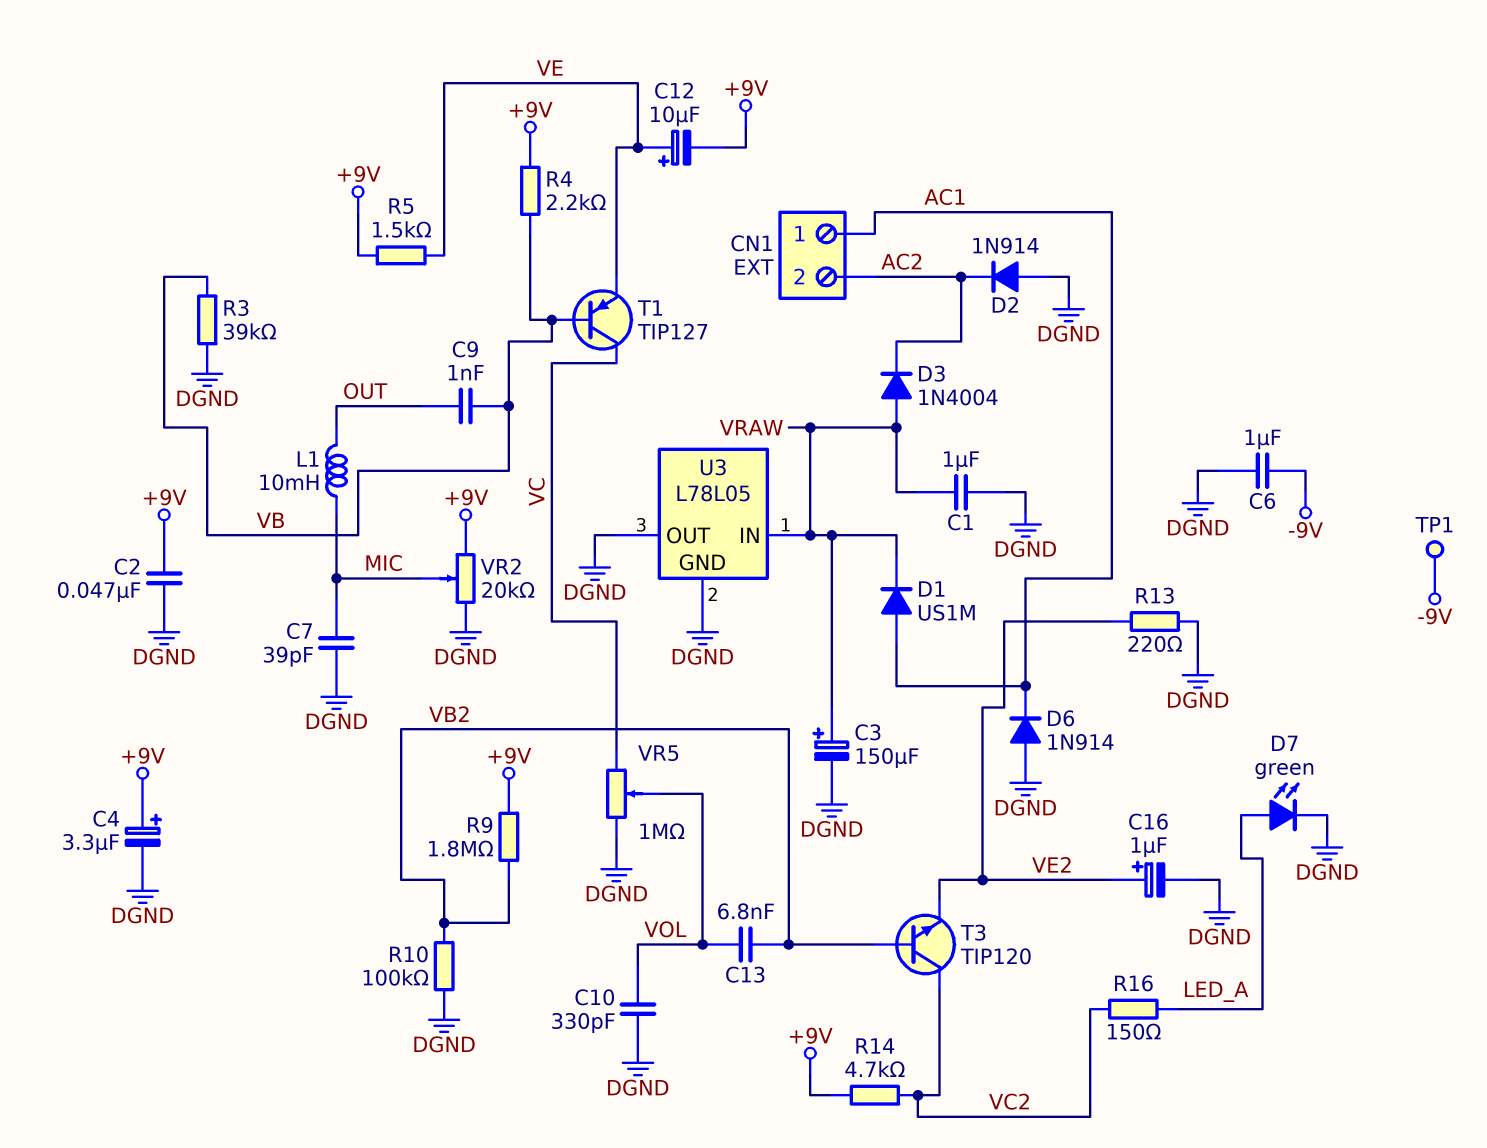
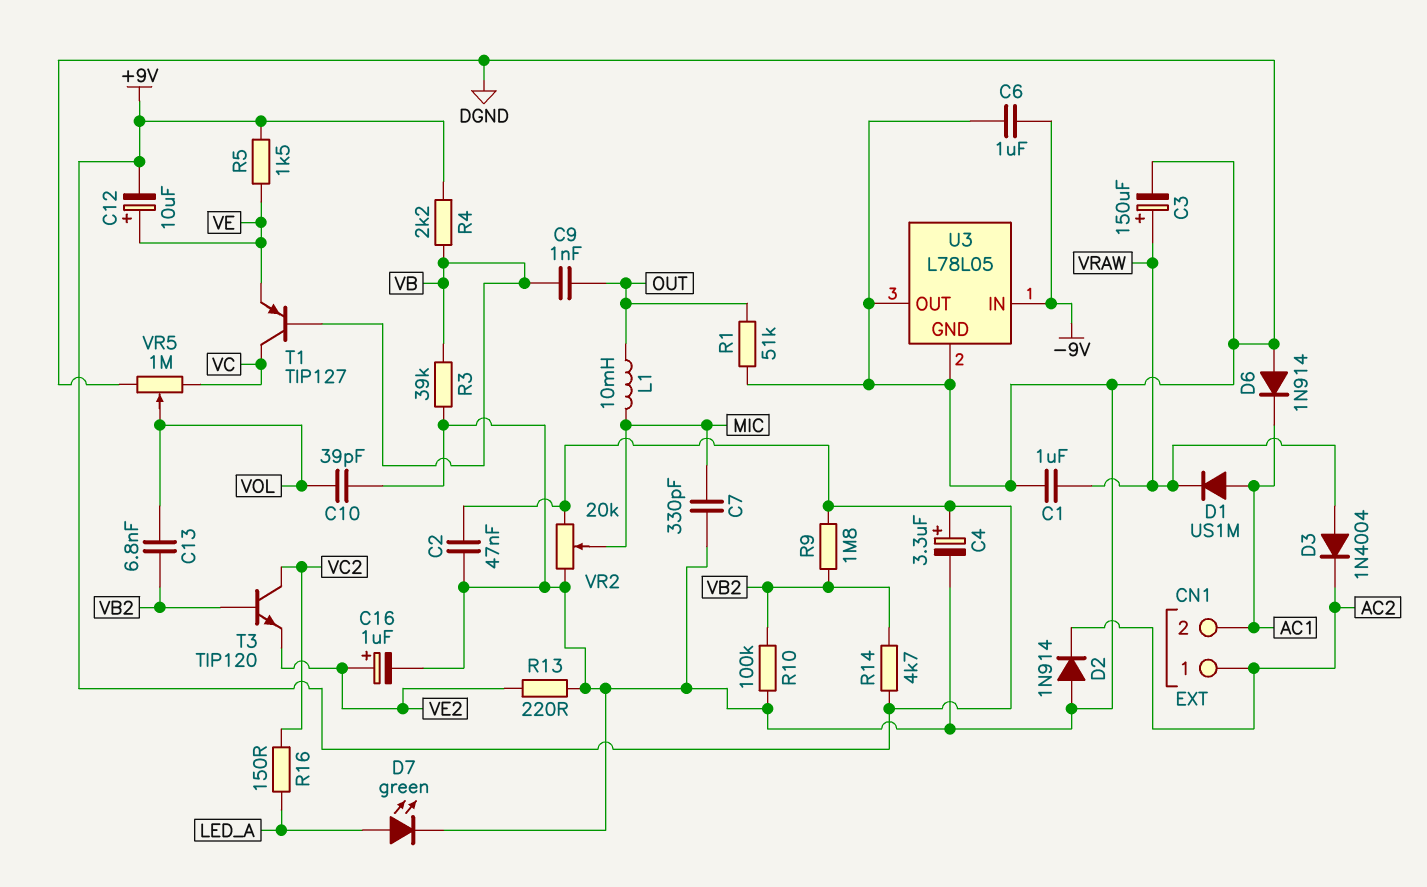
C7: 39pF (DGND, MIC) -> 330pF (DGND, MIC)
C10: 330pF (DGND, VOL) -> 39pF (DGND, VOL)
CN1 pin 1: AC1 -> AC2
CN1 pin 2: AC2 -> AC1
R1: none -> 51k (DGND, OUT)
R14: 4.7k (+9V, VC2) -> 4.7k (+9V, VB2)
TP1: test point (-9V) -> none
U3 pin IN: VRAW -> -9V

